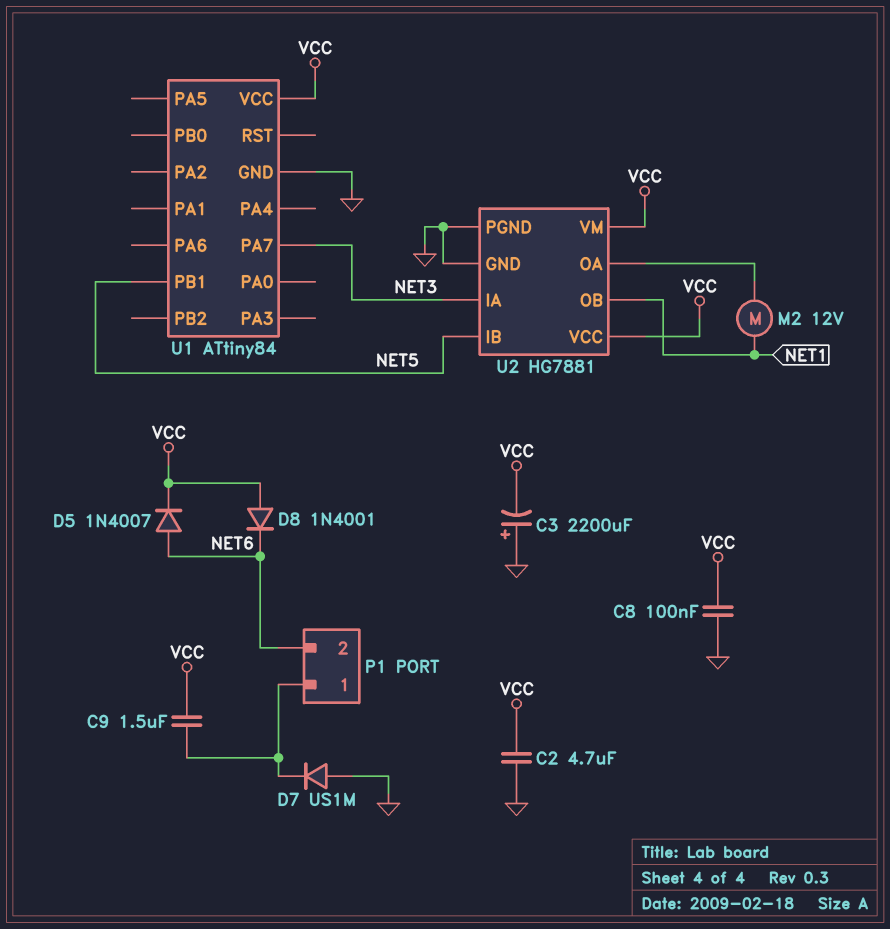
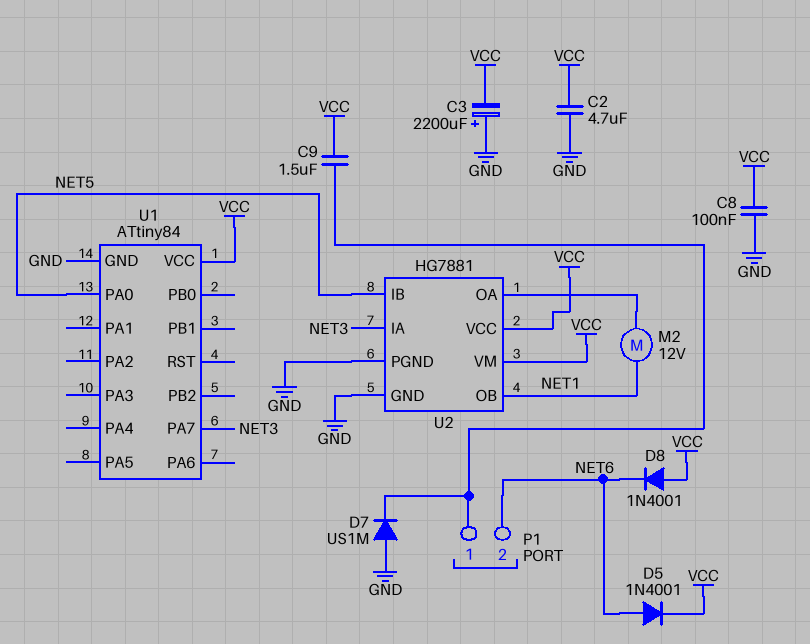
D5: diode 1N4007 (A NET6, K VCC) -> diode 1N4001 (A NET6, K VCC)
U1 pin PA0: none -> NET5
U1 pin PB1: NET5 -> none

